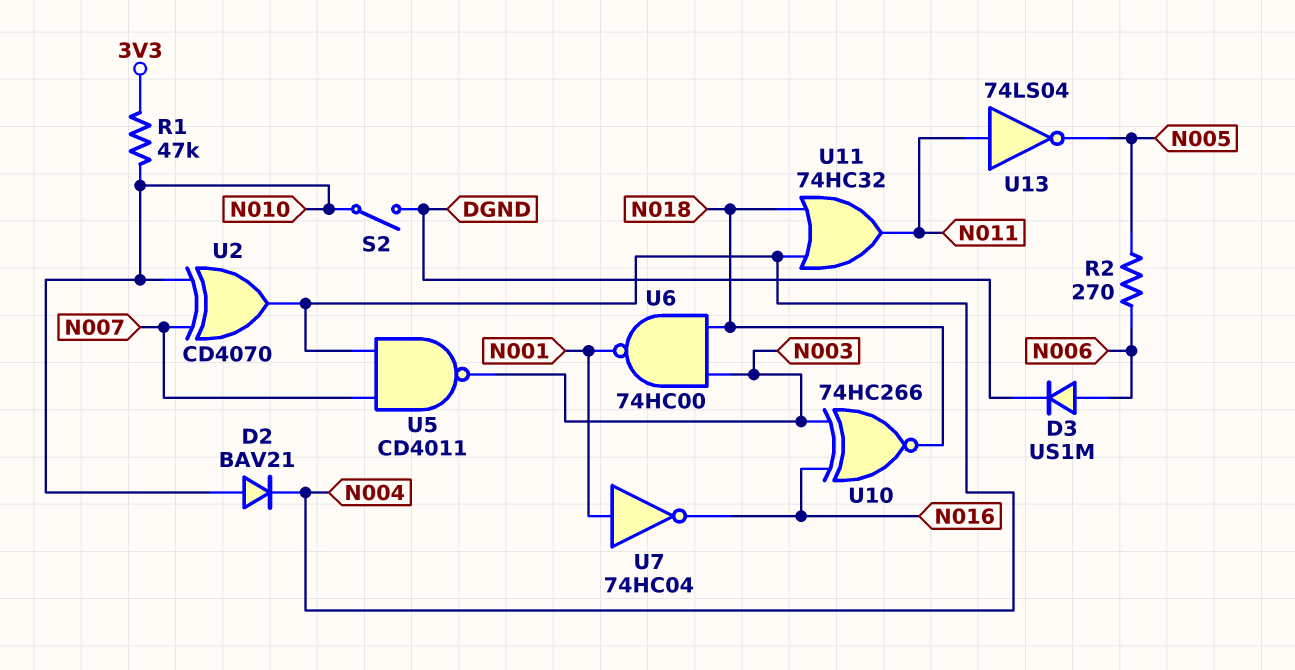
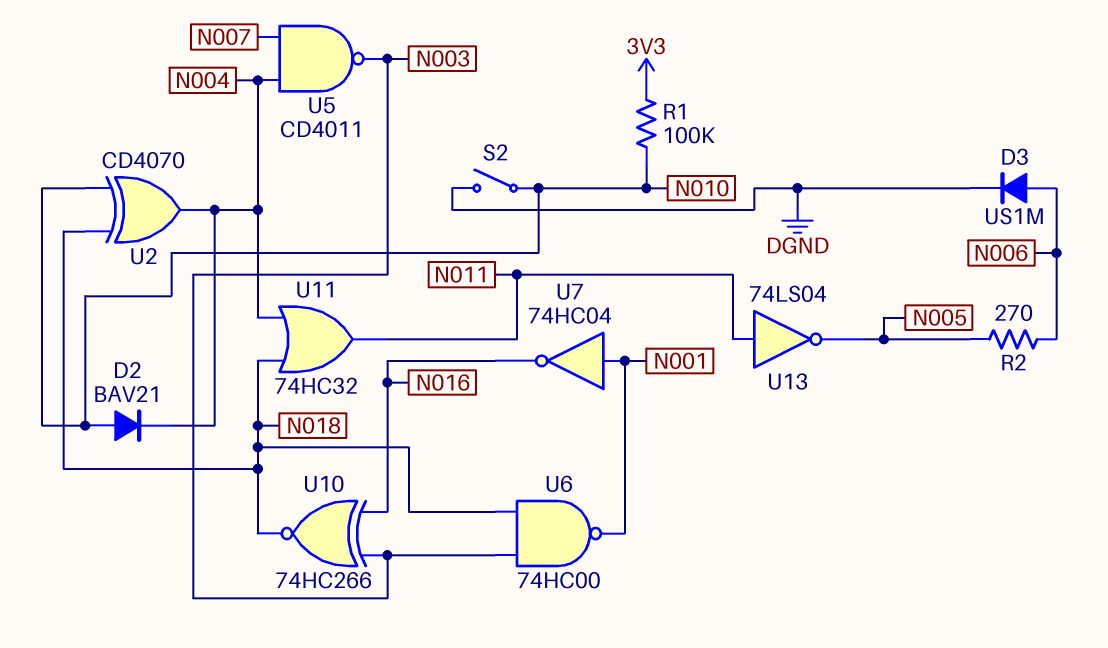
R1: 47k (3V3, N010) -> 100k (3V3, N010)
U2: XOR CD4070 (in N007, in N010, out N004) -> XOR CD4070 (in N010, in N018, out N004)

